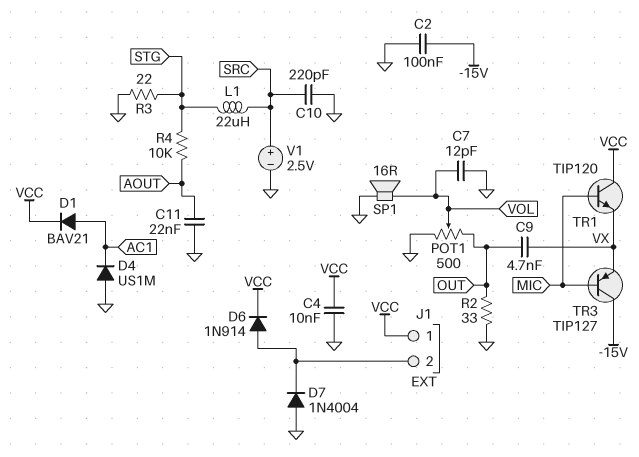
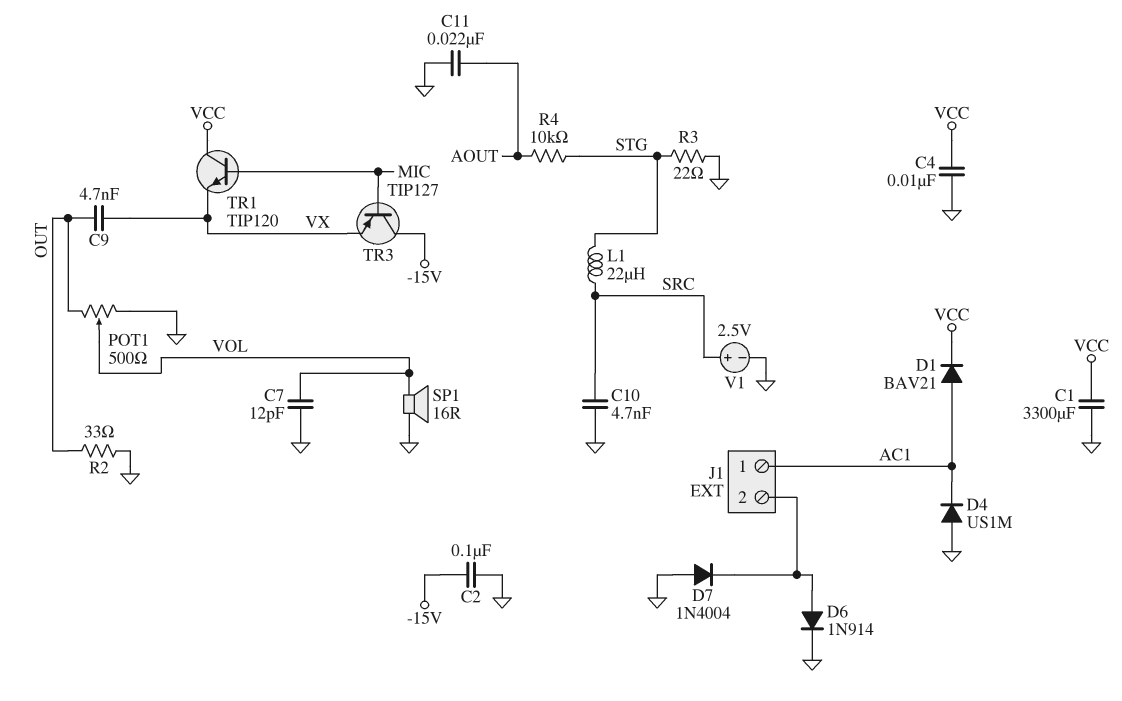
C1: none -> 3300uF (GND, VCC)
C10: 220pF (GND, SRC) -> 4.7nF (GND, SRC)
D6: diode 1N914 (A J1/2, K VCC) -> diode 1N914 (A J1/2, K GND)
J1 pin 1: VCC -> AC1

